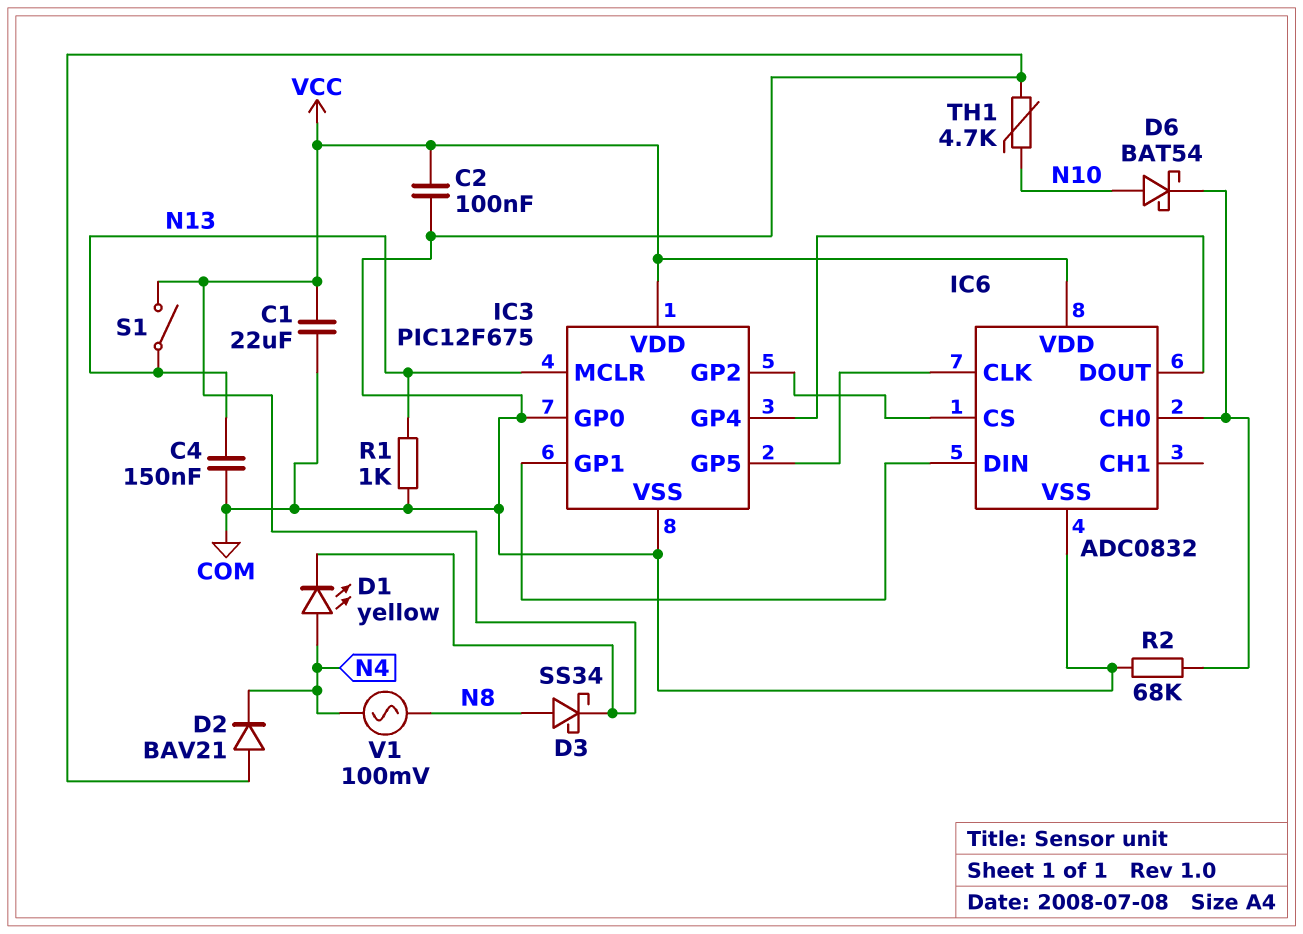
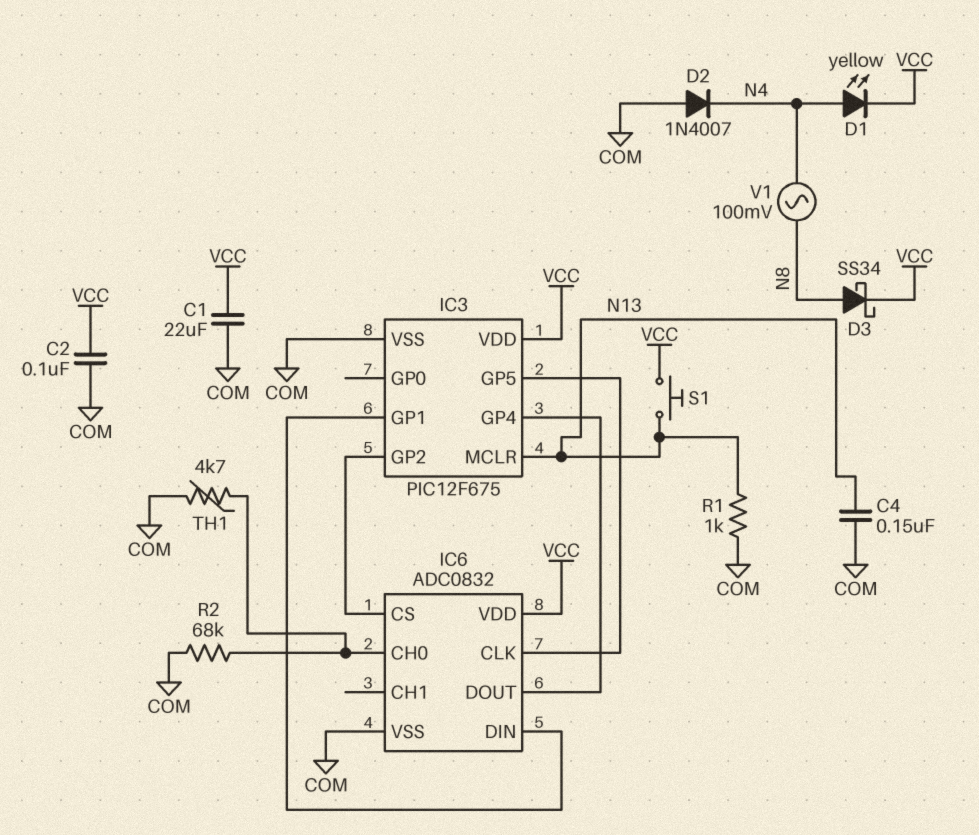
D2: diode BAV21 (A COM, K N4) -> diode 1N4007 (A COM, K N4)
D6: schottky BAT54 (A N10, K IC6/CH0) -> none
IC3 pin GP0: COM -> none
S1: switch (N13, VCC) -> button (N13, VCC)
TH1: 4.7k (COM, N10) -> 4.7k (COM, IC6/CH0)

